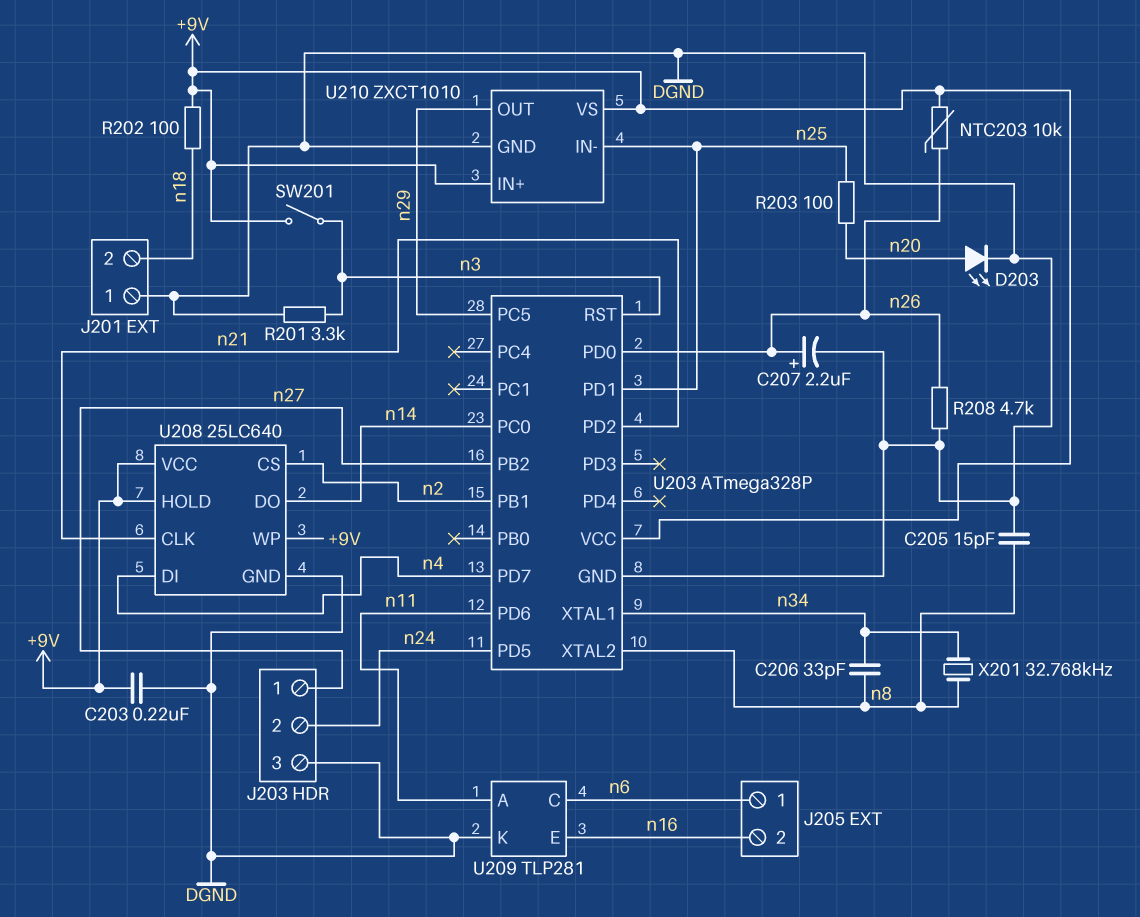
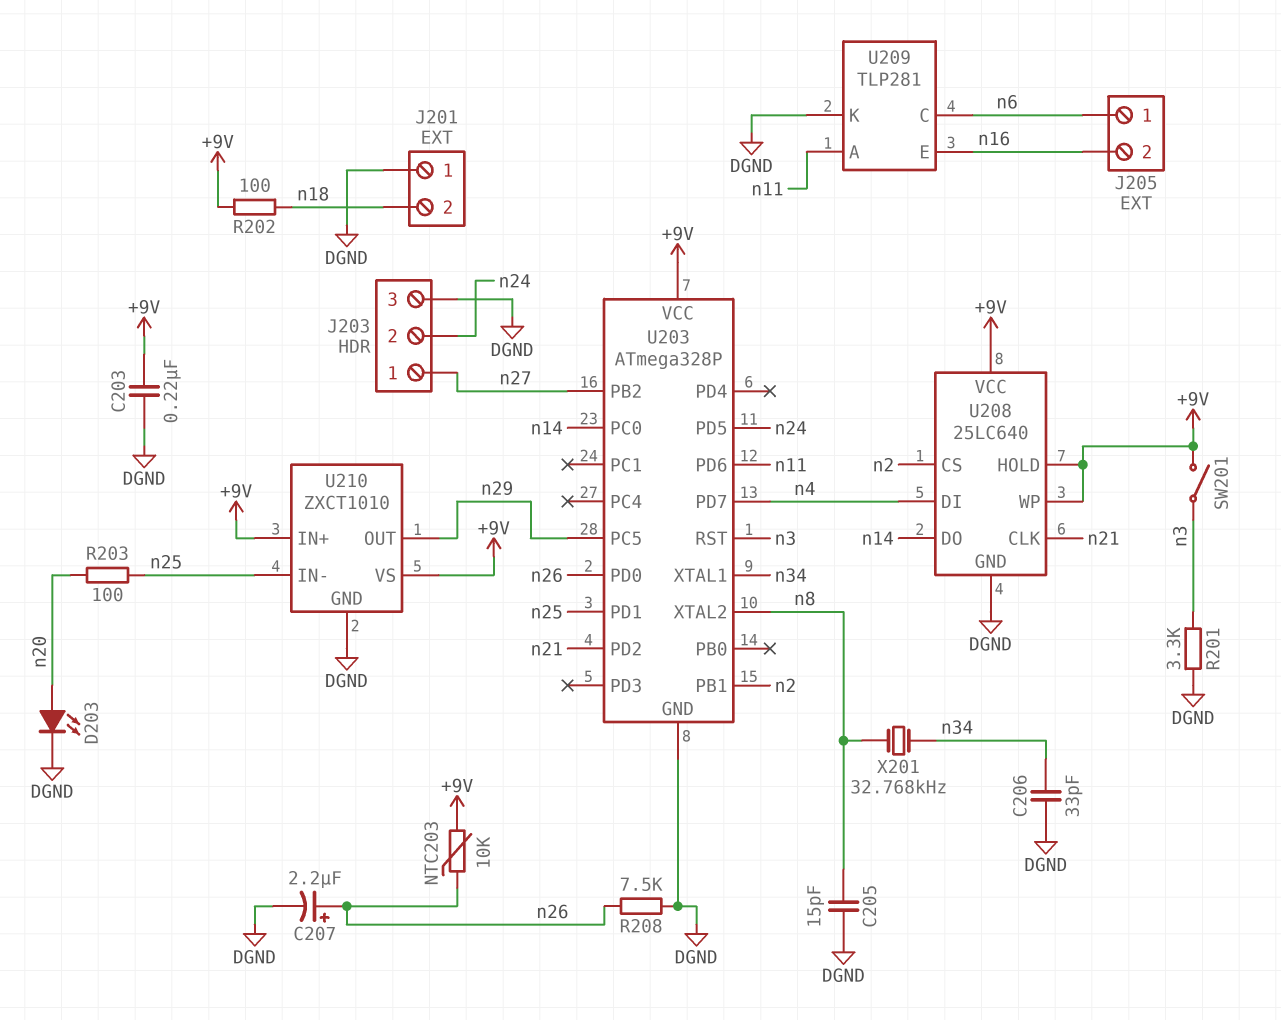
C206: 33pF (n8, n34) -> 33pF (DGND, n34)
R208: 4.7k (DGND, n26) -> 7.5k (DGND, n26)

